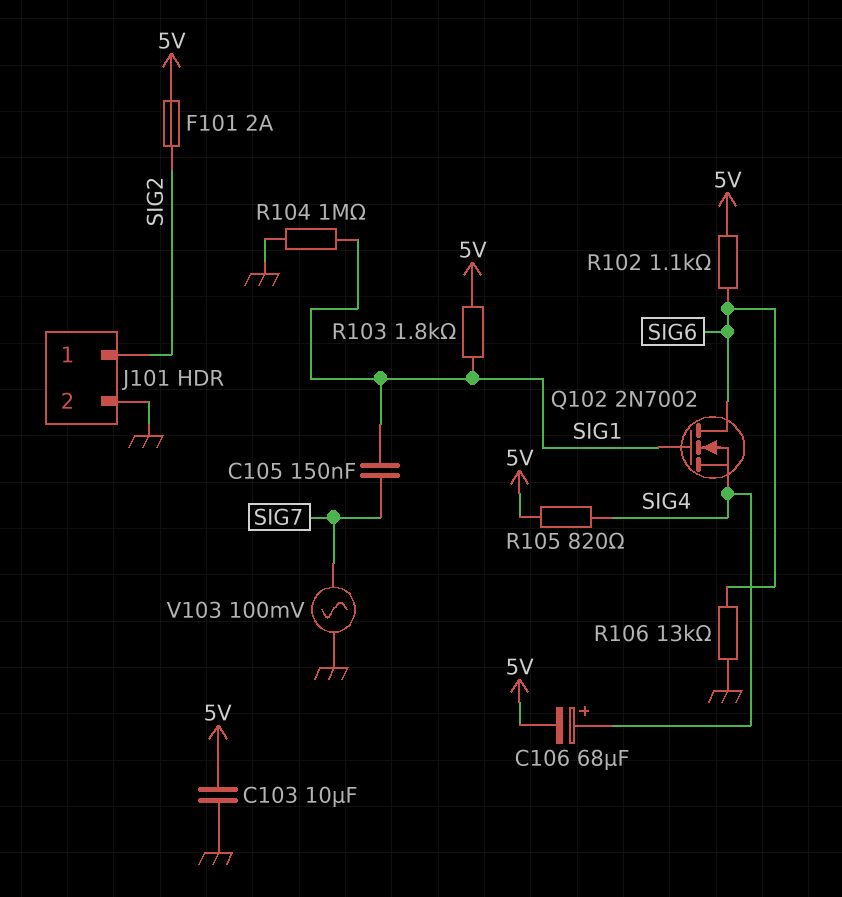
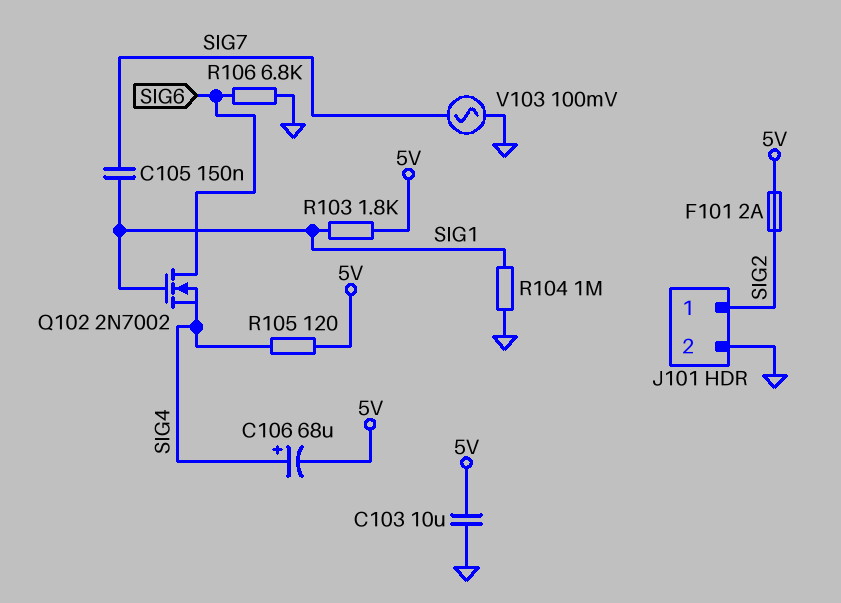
R102: 1.1k (5V, SIG6) -> none
R105: 820 (5V, SIG4) -> 120 (5V, SIG4)
R106: 13k (GND, SIG6) -> 6.8k (GND, SIG6)

